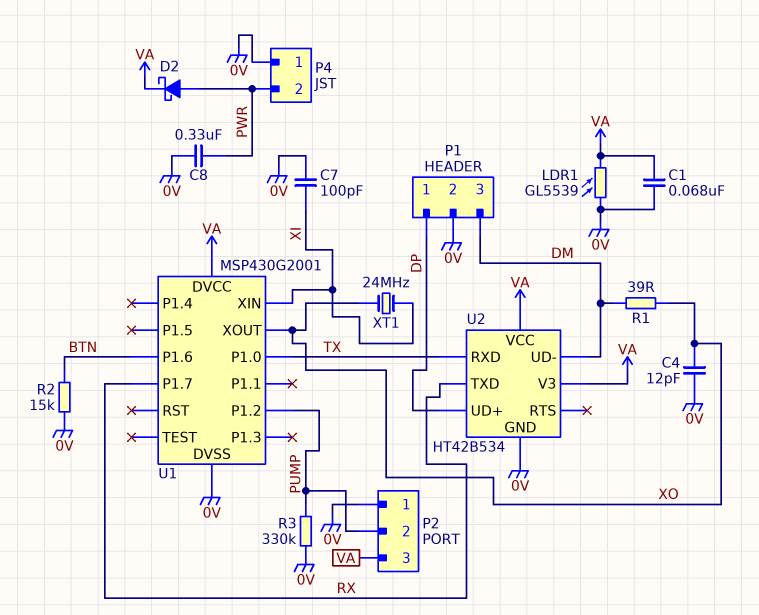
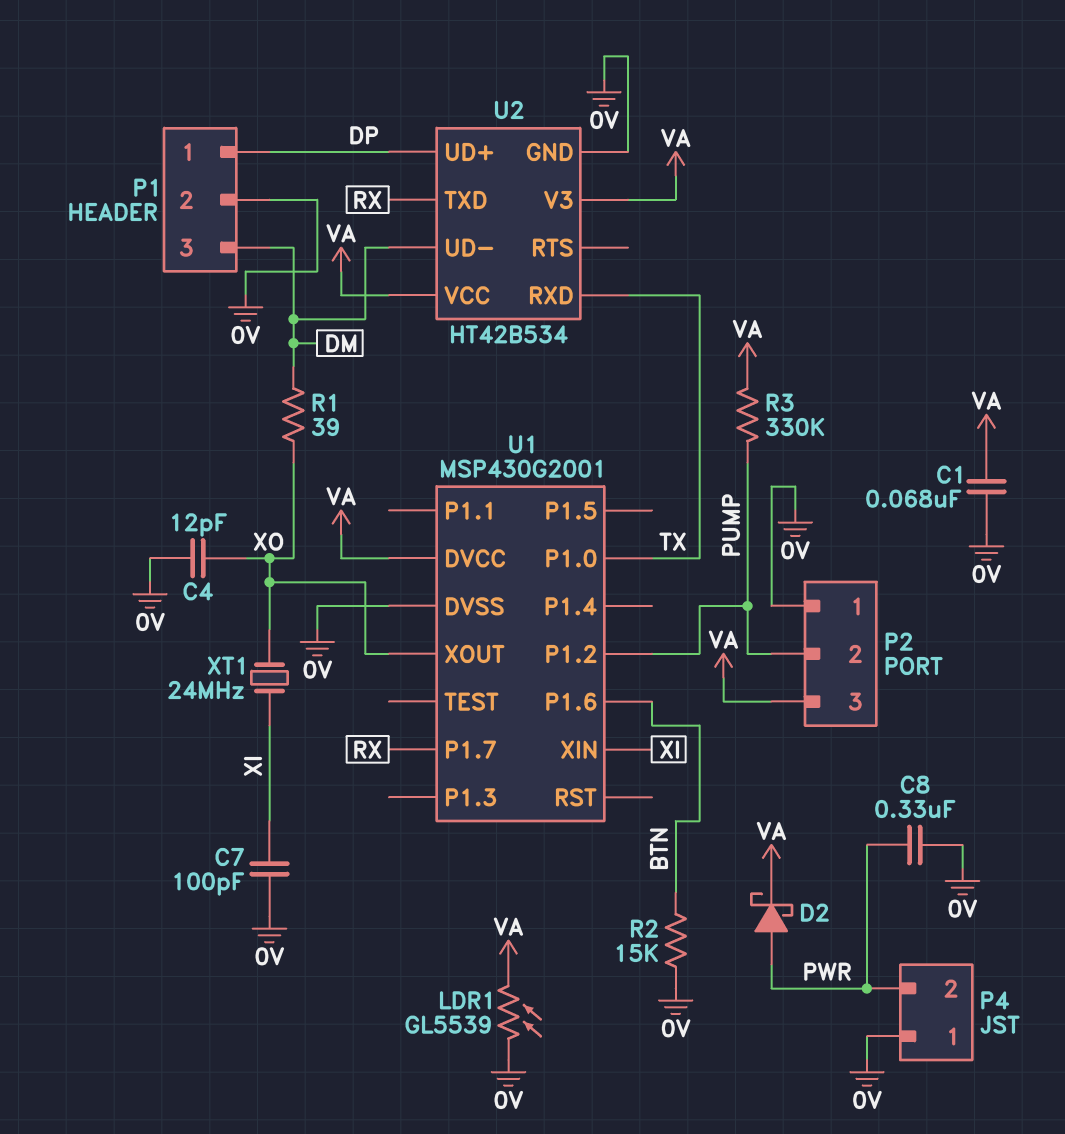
R3: 330k (0V, PUMP) -> 330k (PUMP, VA)

